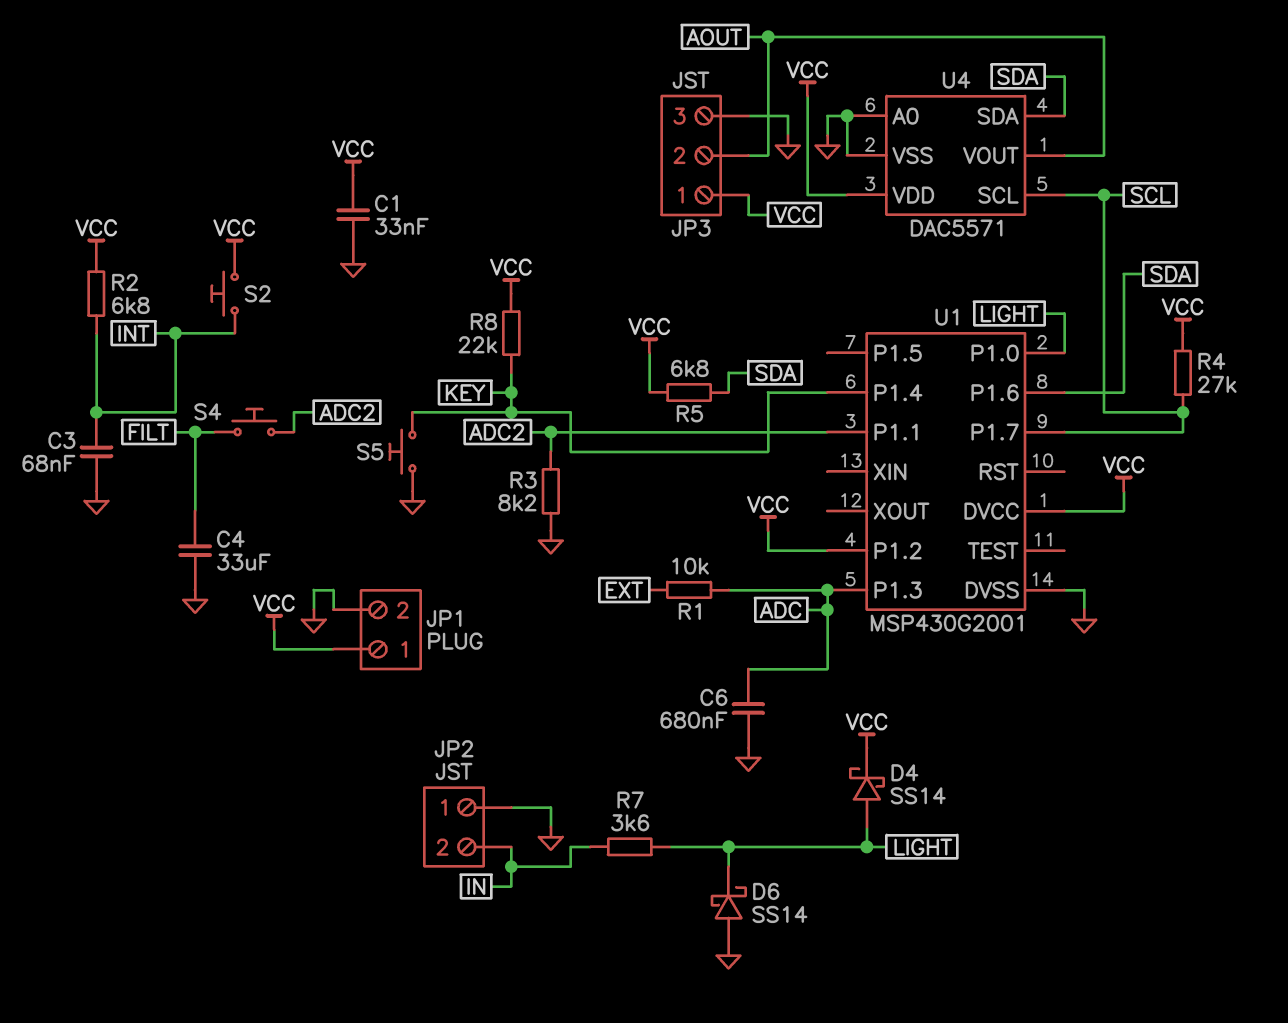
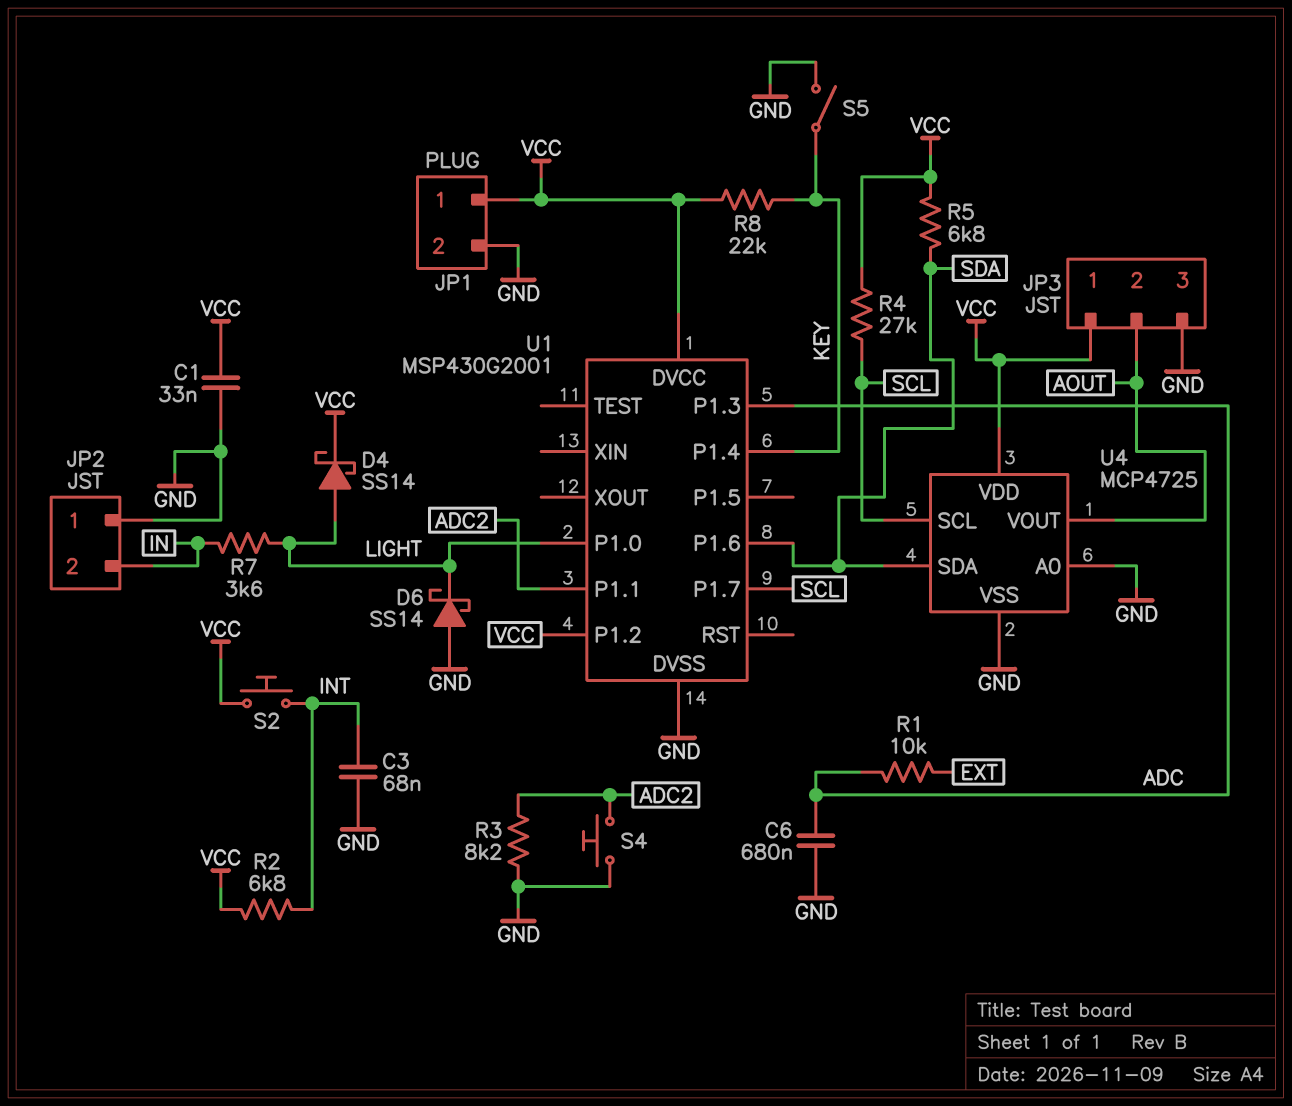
C4: 33uF (FILT, GND) -> none
S4: button (ADC2, FILT) -> button (ADC2, GND)
S5: button (GND, KEY) -> switch (GND, KEY)
U4: DAC5571 -> MCP4725

